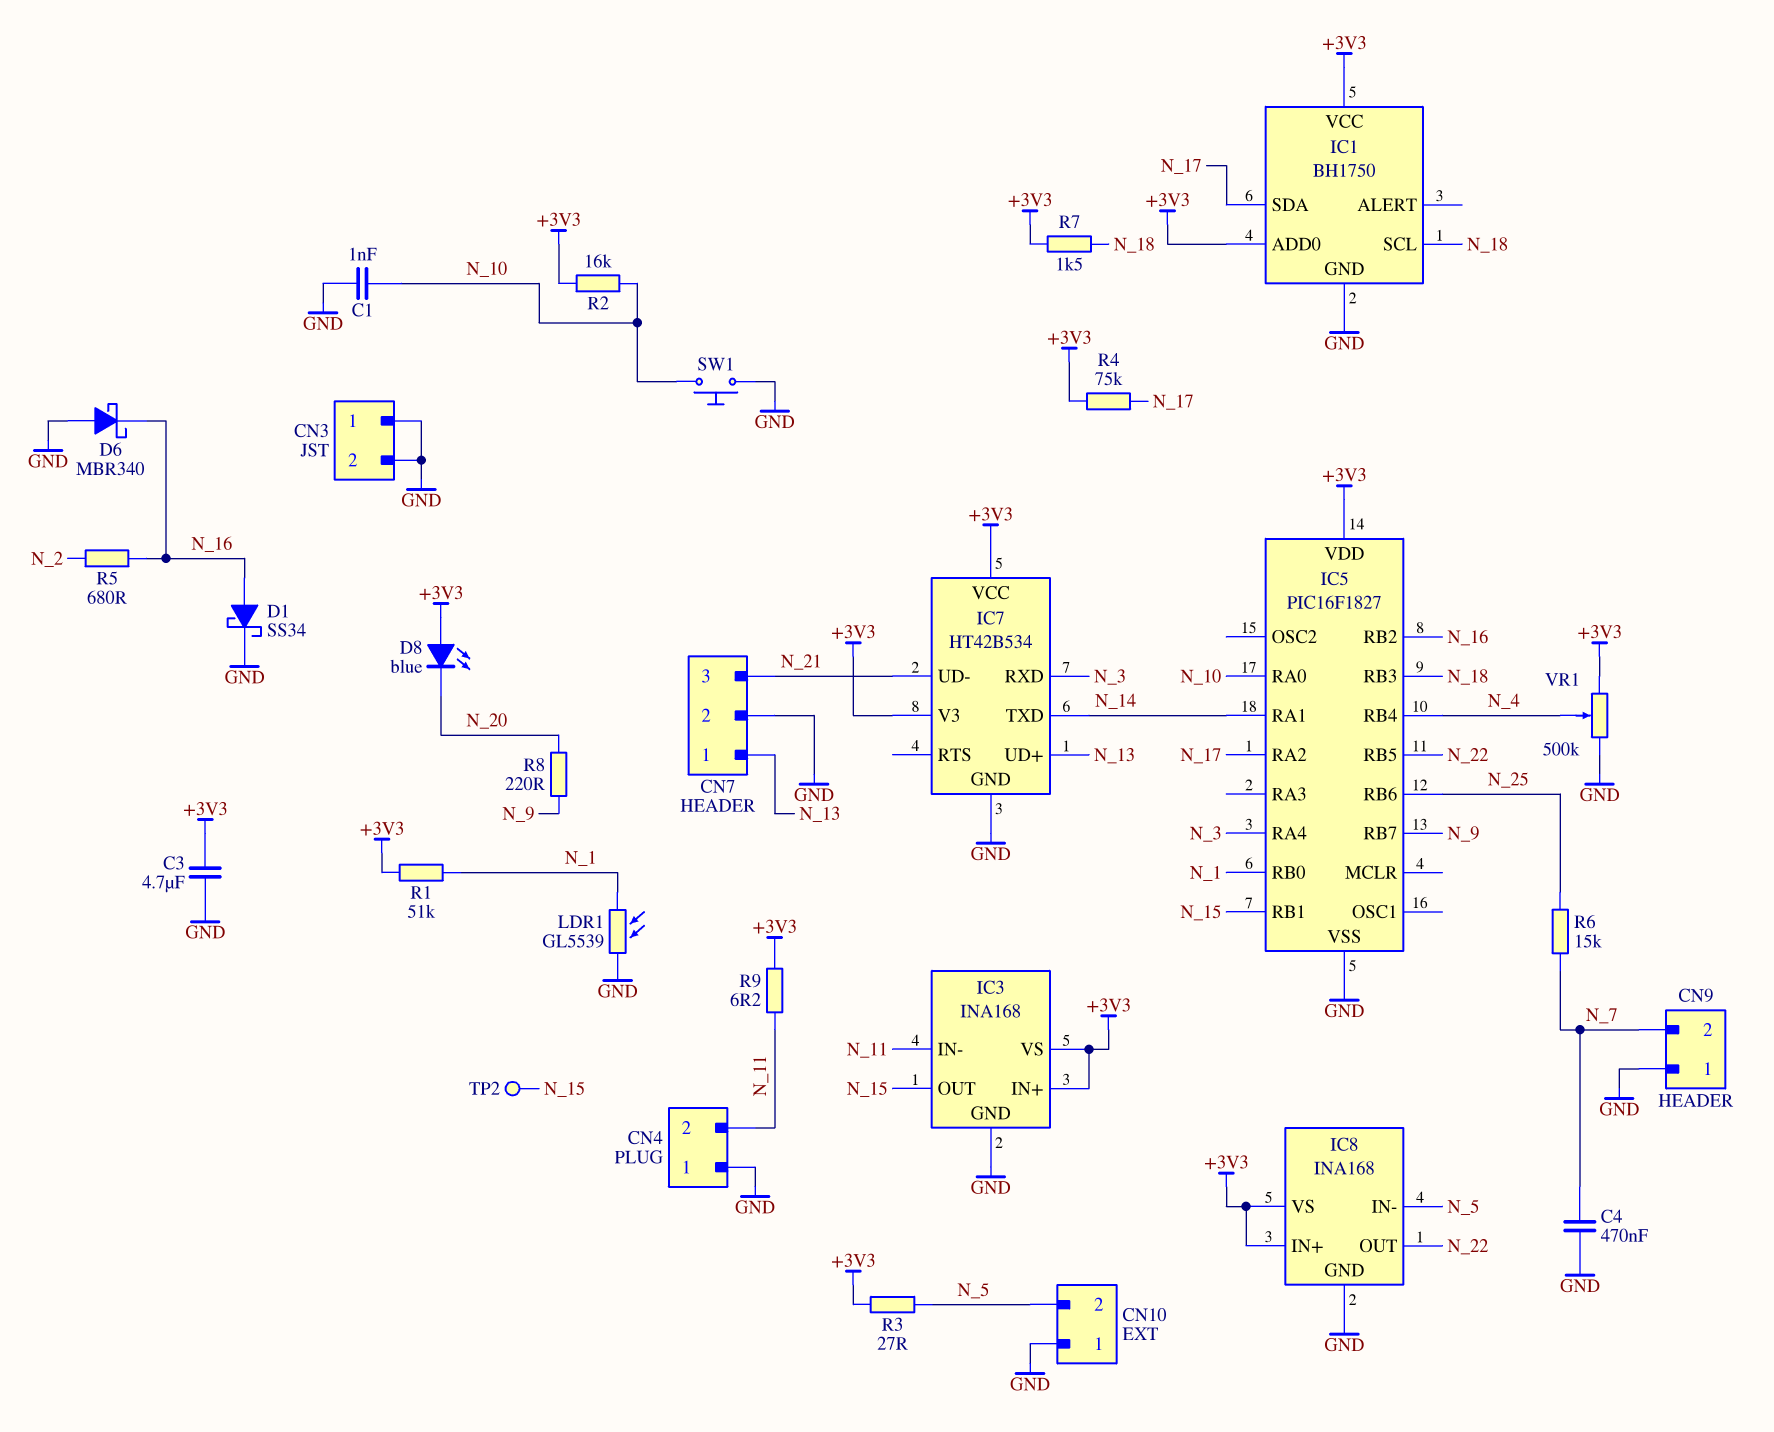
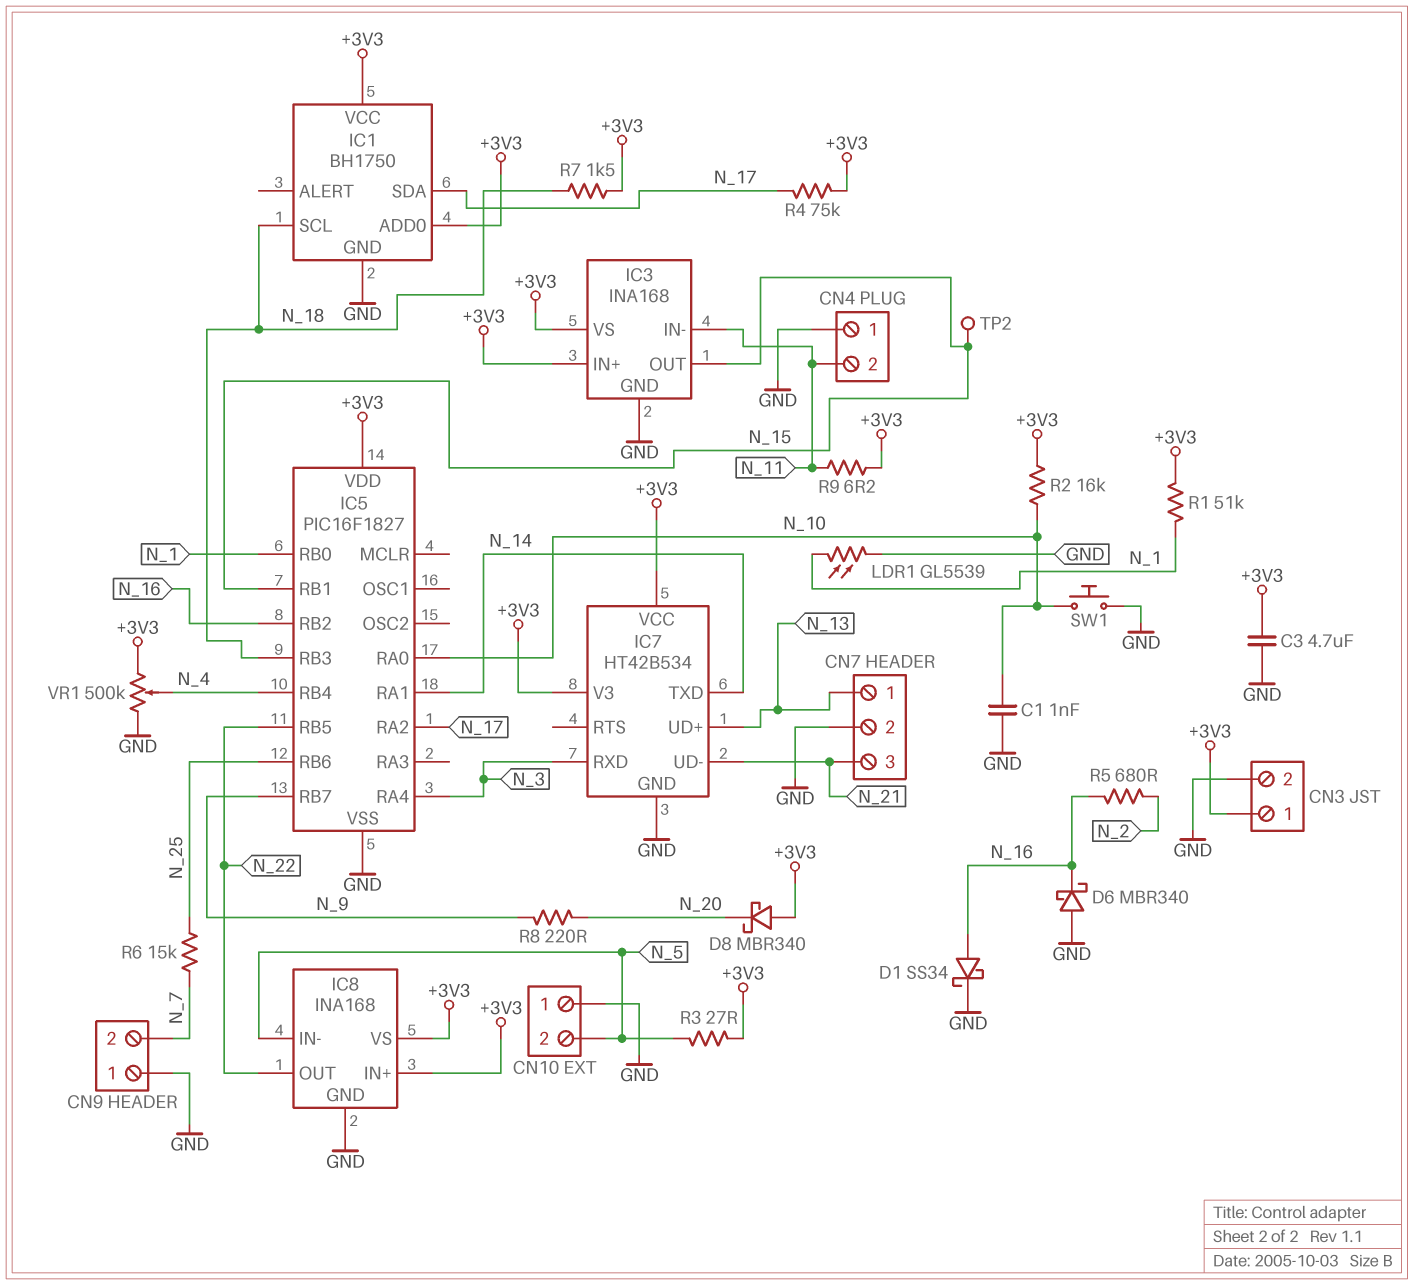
C4: 470nF (GND, N_7) -> none
CN3 pin 1: GND -> +3V3
D8: LED blue (A +3V3, K N_20) -> schottky MBR340 (A +3V3, K N_20)

